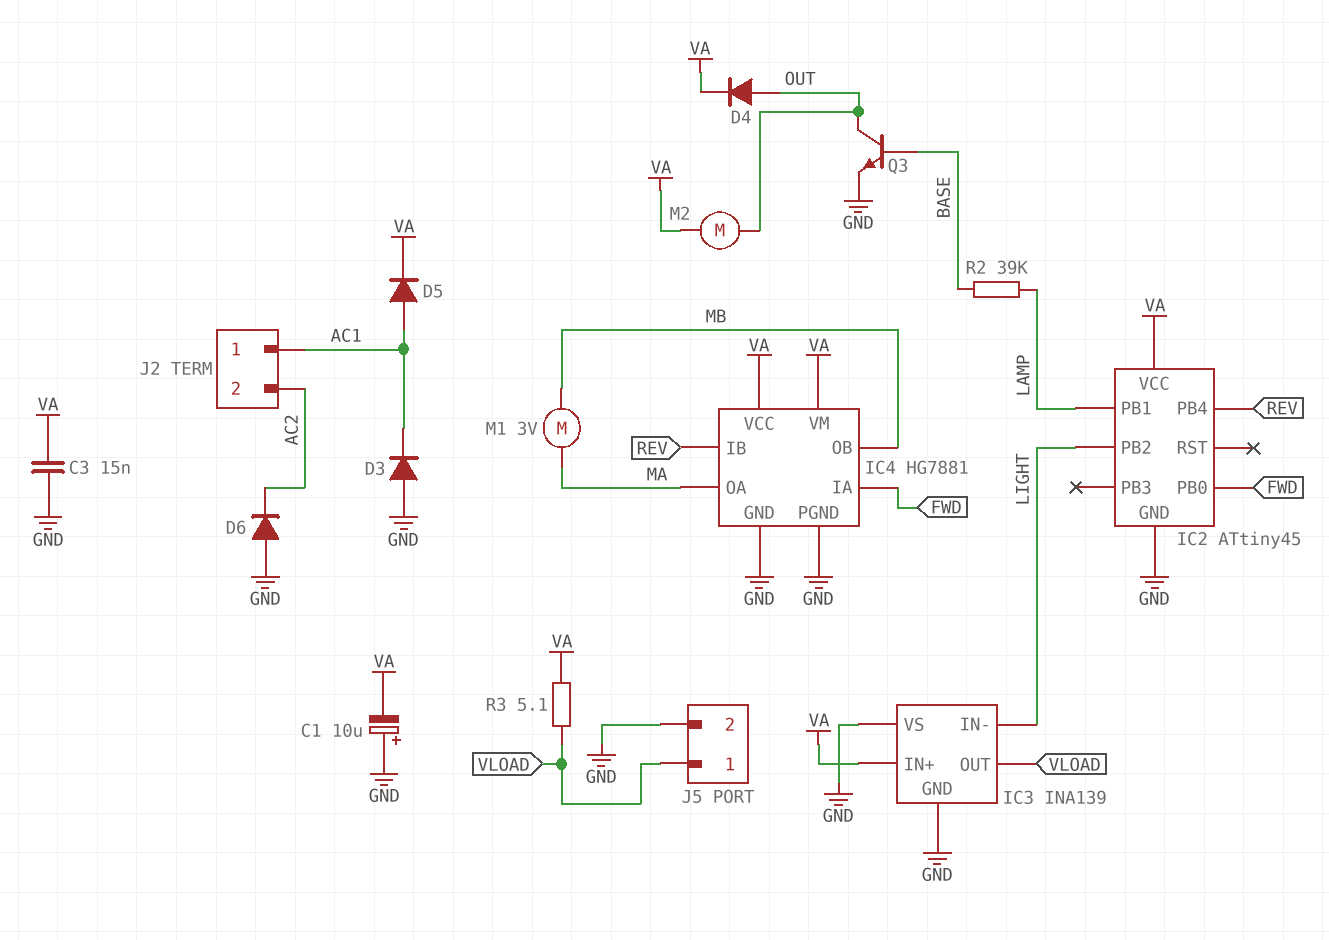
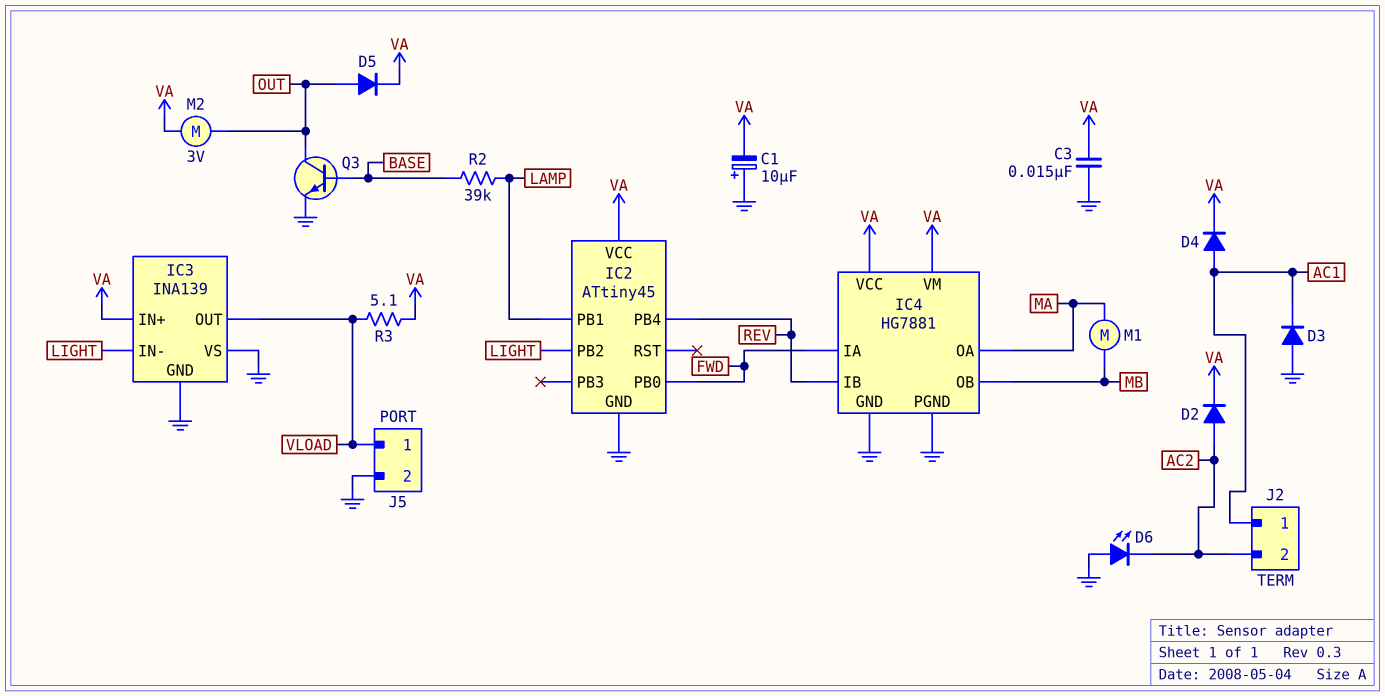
D2: none -> diode (A AC2, K VA)
D4: diode (A OUT, K VA) -> diode (A AC1, K VA)
D5: diode (A AC1, K VA) -> diode (A OUT, K VA)
D6: diode (A GND, K AC2) -> LED (A GND, K AC2)
M1: motor 3V (MA, MB) -> motor (MA, MB)
M2: motor (OUT, VA) -> motor 3V (OUT, VA)

